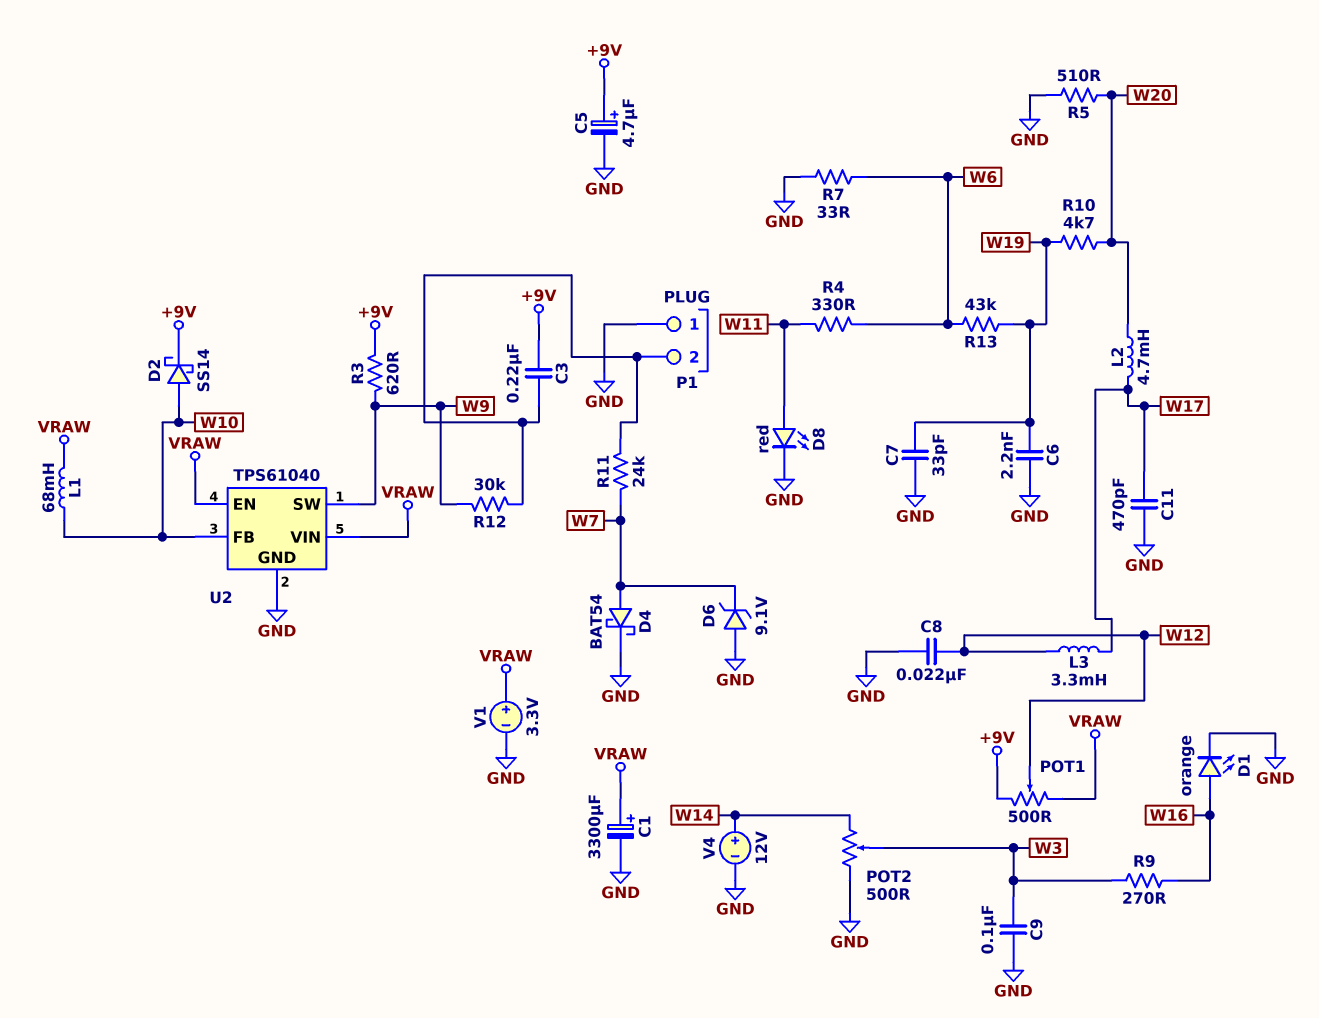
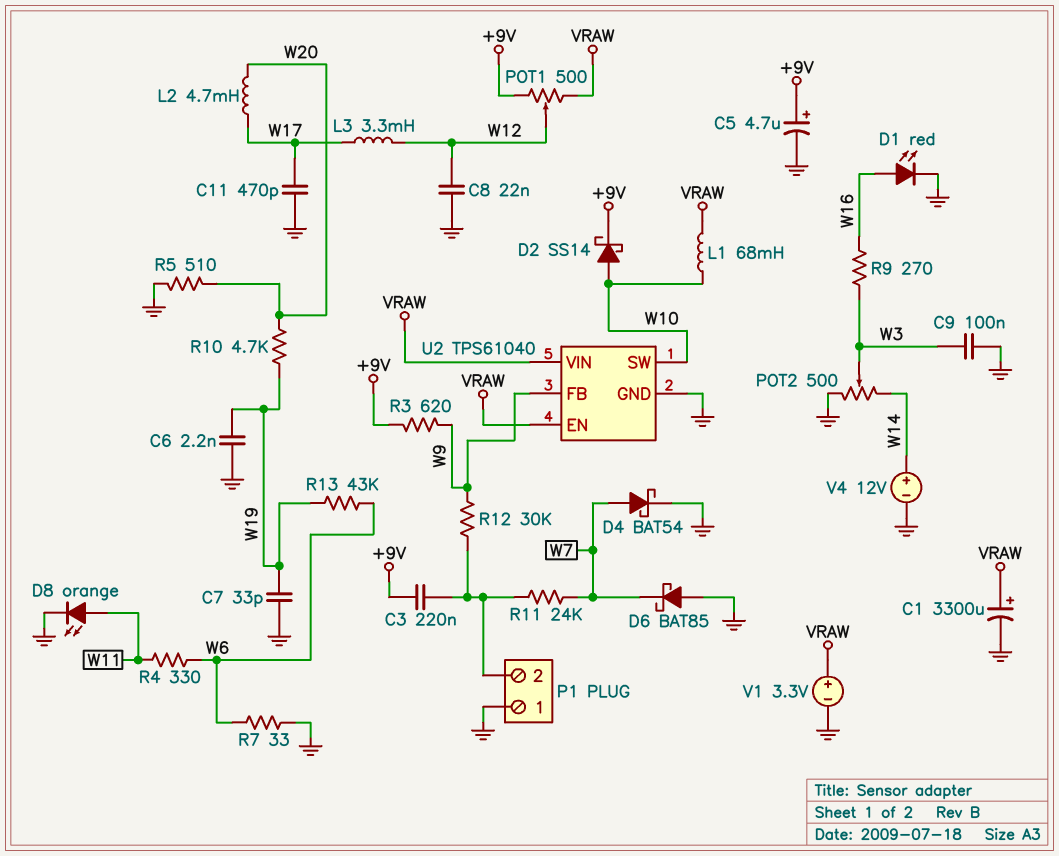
D1: LED orange (A W16, K GND) -> LED red (A W16, K GND)
D6: zener 9.1V (A GND, K W7) -> schottky BAT85 (A GND, K W7)
D8: LED red (A W11, K GND) -> LED orange (A W11, K GND)
U2 pin FB: W10 -> W9
U2 pin SW: W9 -> W10

